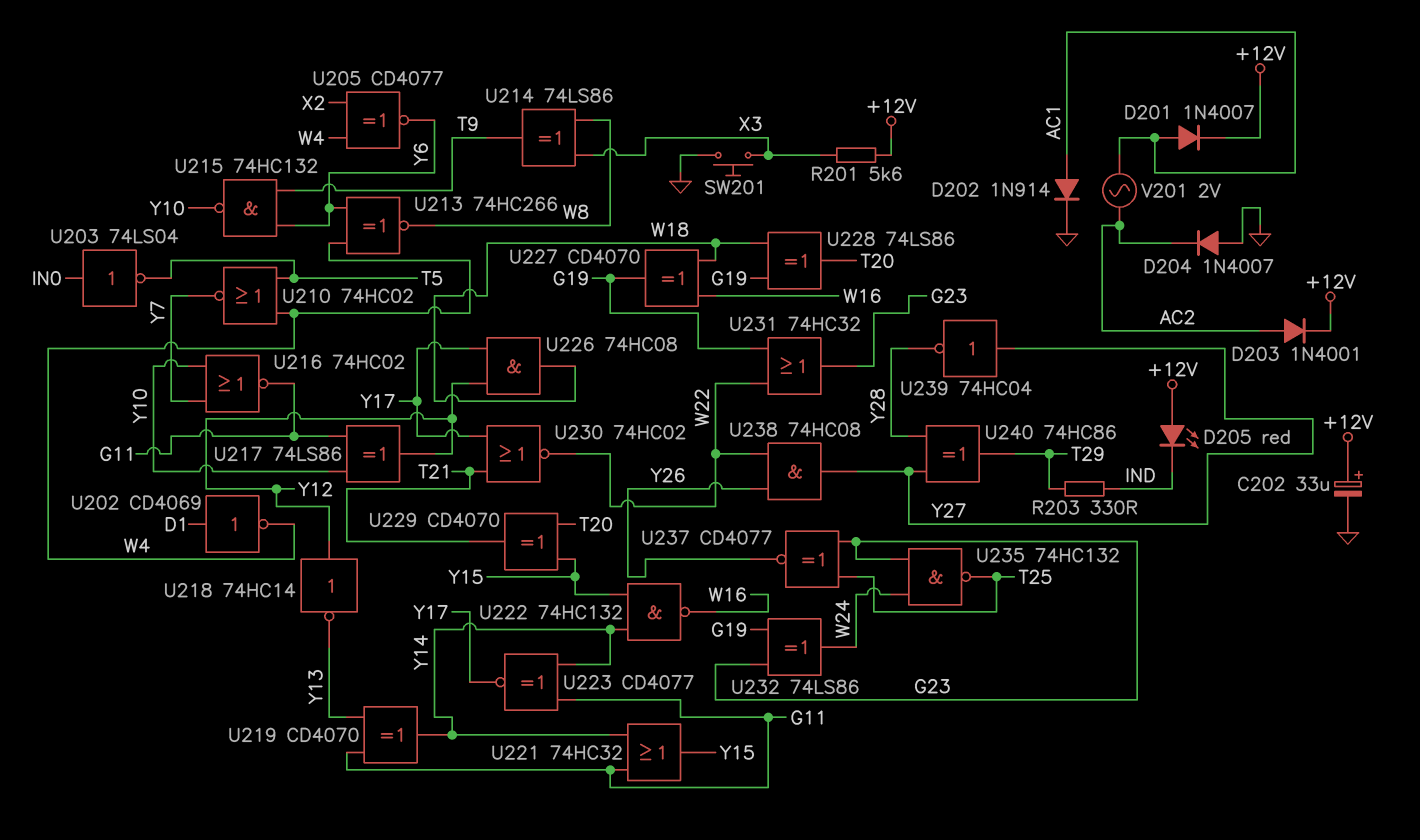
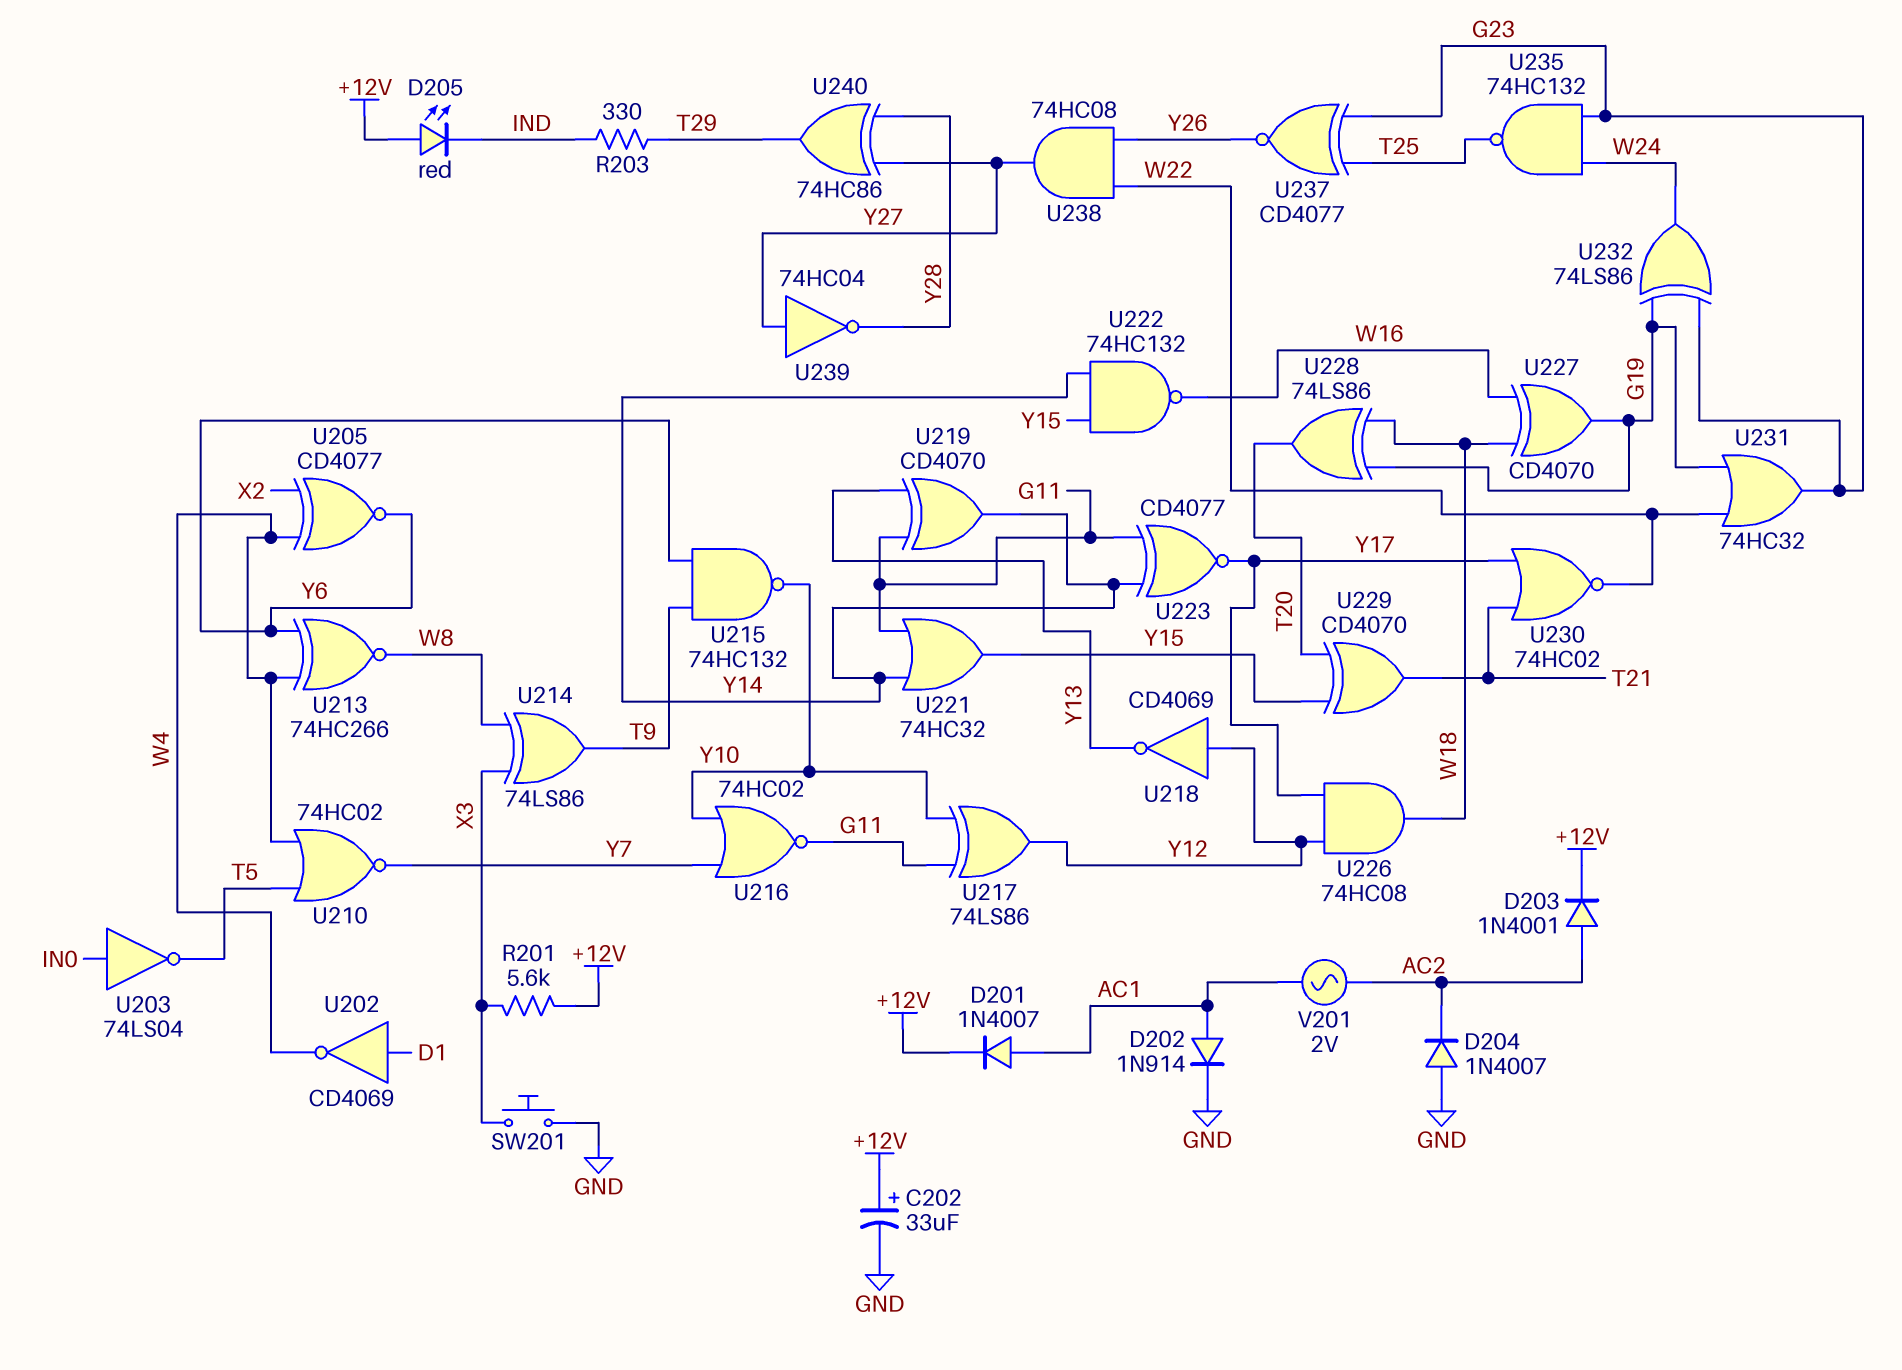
U218: NOT 74HC14 (in Y12, out Y13) -> NOT CD4069 (in Y12, out Y13)

